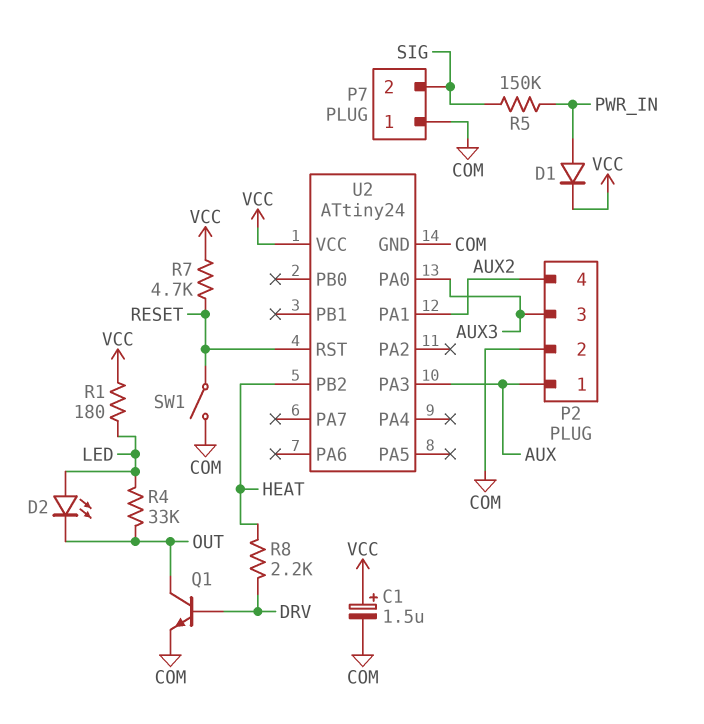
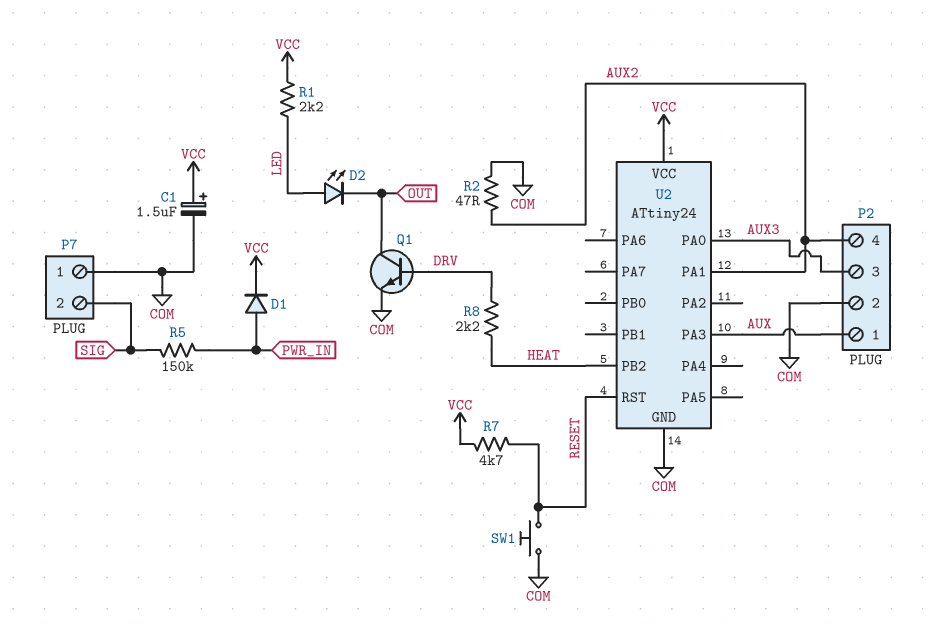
R1: 180 (LED, VCC) -> 2.2k (LED, VCC)
R2: none -> 47 (AUX2, COM)
R4: 33k (LED, OUT) -> none
SW1: switch (COM, RESET) -> button (COM, RESET)

